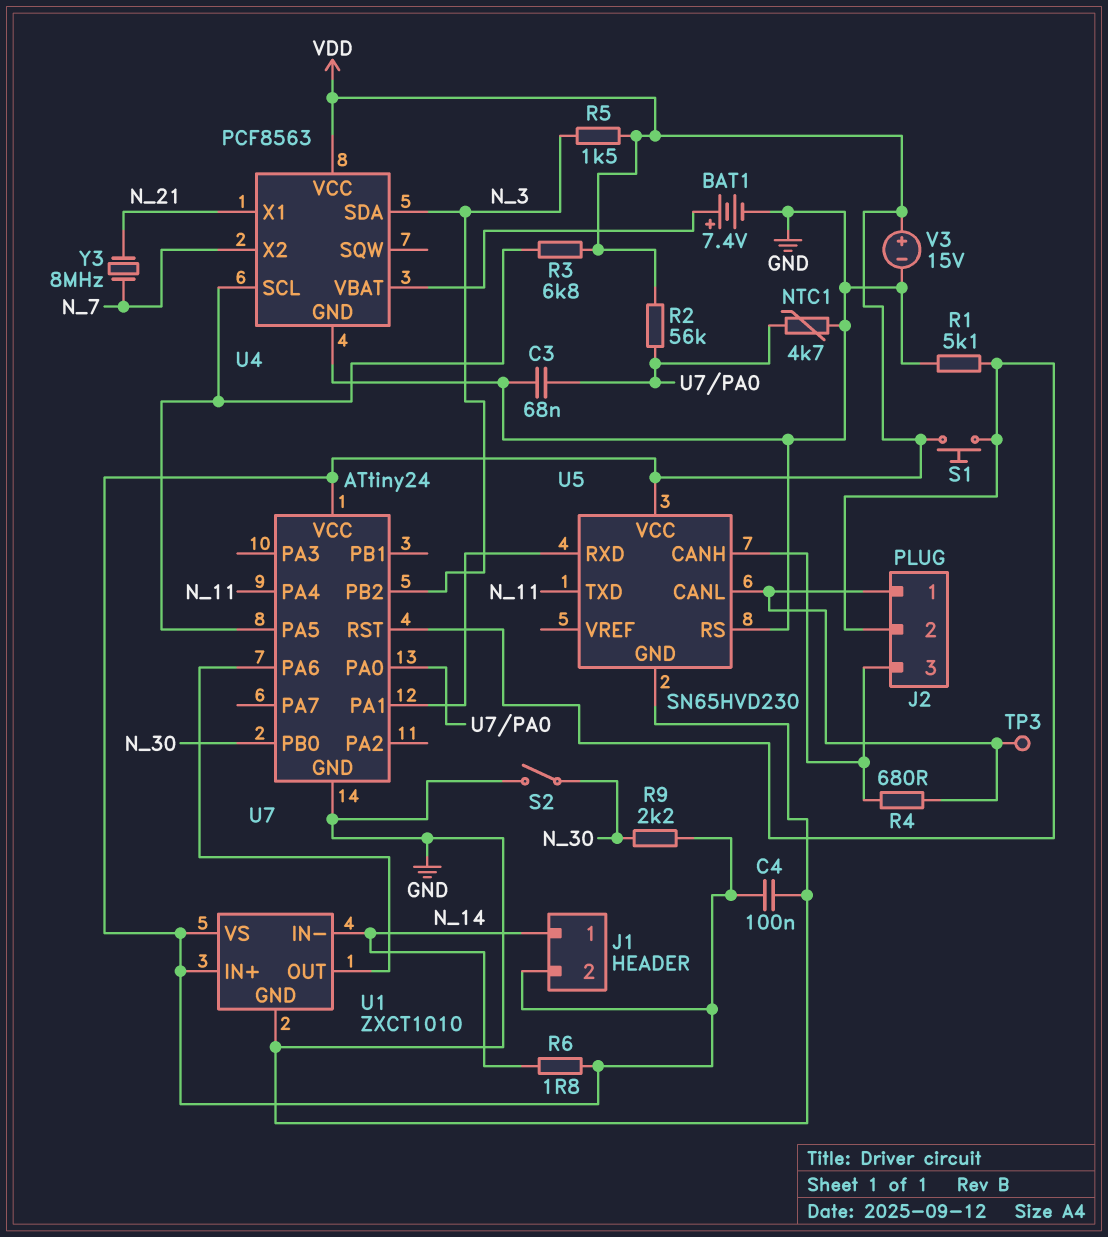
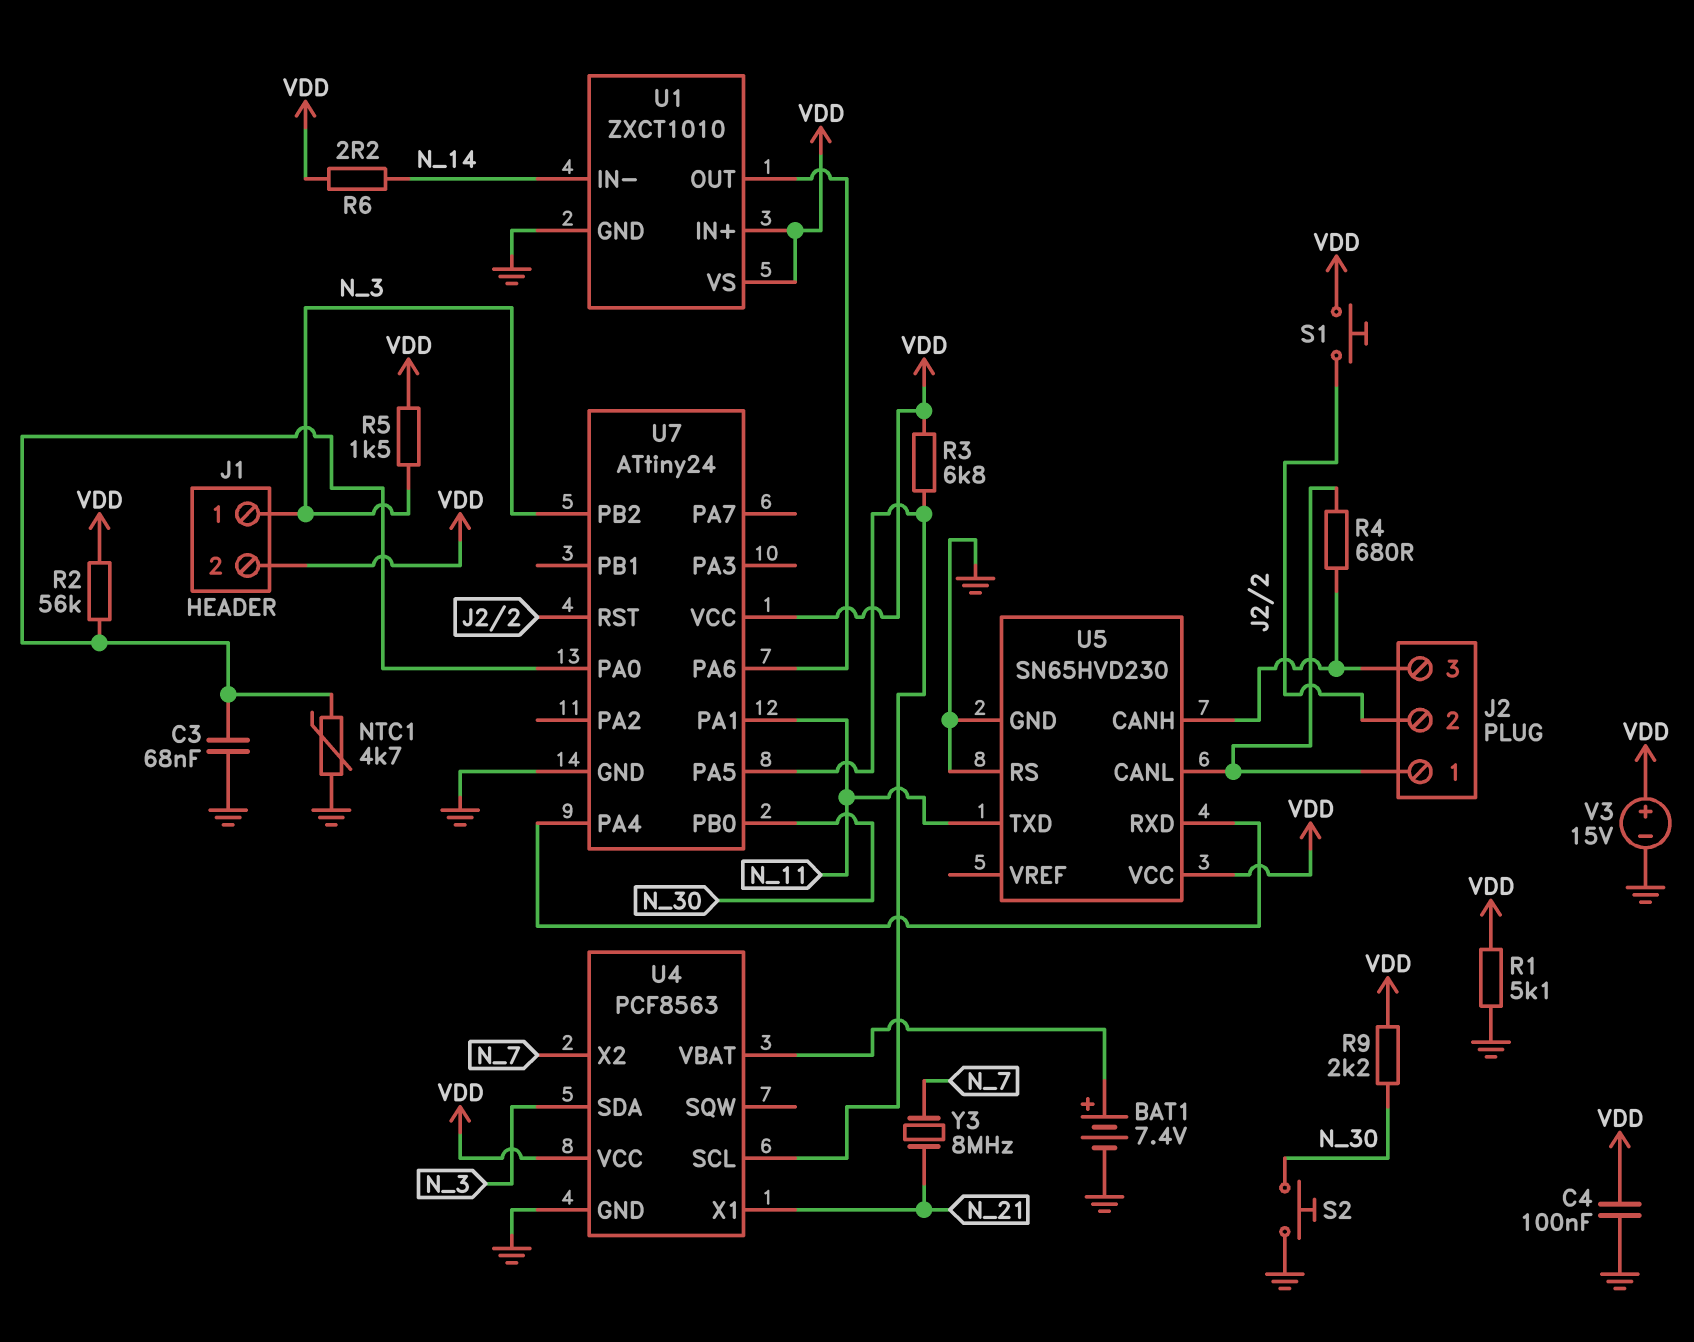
J1 pin 1: N_14 -> N_3
R1: 5.1k (GND, J2/2) -> 5.1k (GND, VDD)
R6: 1.8 (N_14, VDD) -> 2.2 (N_14, VDD)
S2: switch (GND, N_30) -> button (GND, N_30)
TP3: test point (J2/1) -> none
U7 pin PA1: U5/RXD -> N_11
U7 pin PA4: N_11 -> U5/RXD

